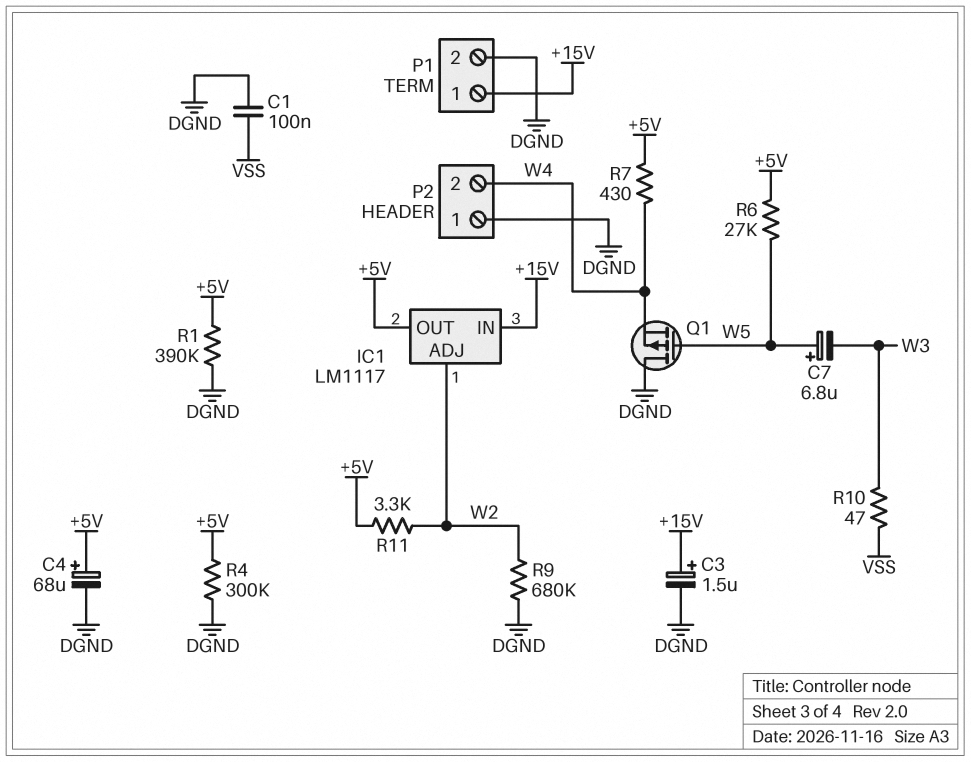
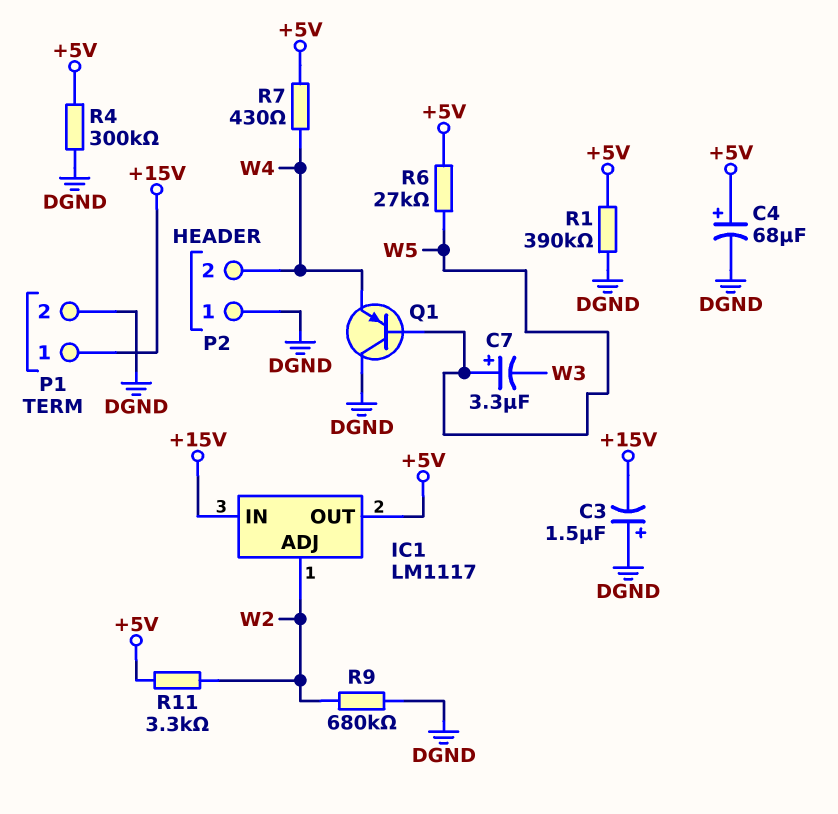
C1: 100nF (DGND, VSS) -> none
C3: 1.5uF (plus +15V, minus DGND) -> 1.5uF (plus DGND, minus +15V)
C7: 6.8uF (plus W5, minus W3) -> 3.3uF (plus W5, minus W3)
Q1: PMOS (G W5, D DGND, S W4) -> PNP (B W5, C DGND, E W4)
R10: 47 (VSS, W3) -> none

